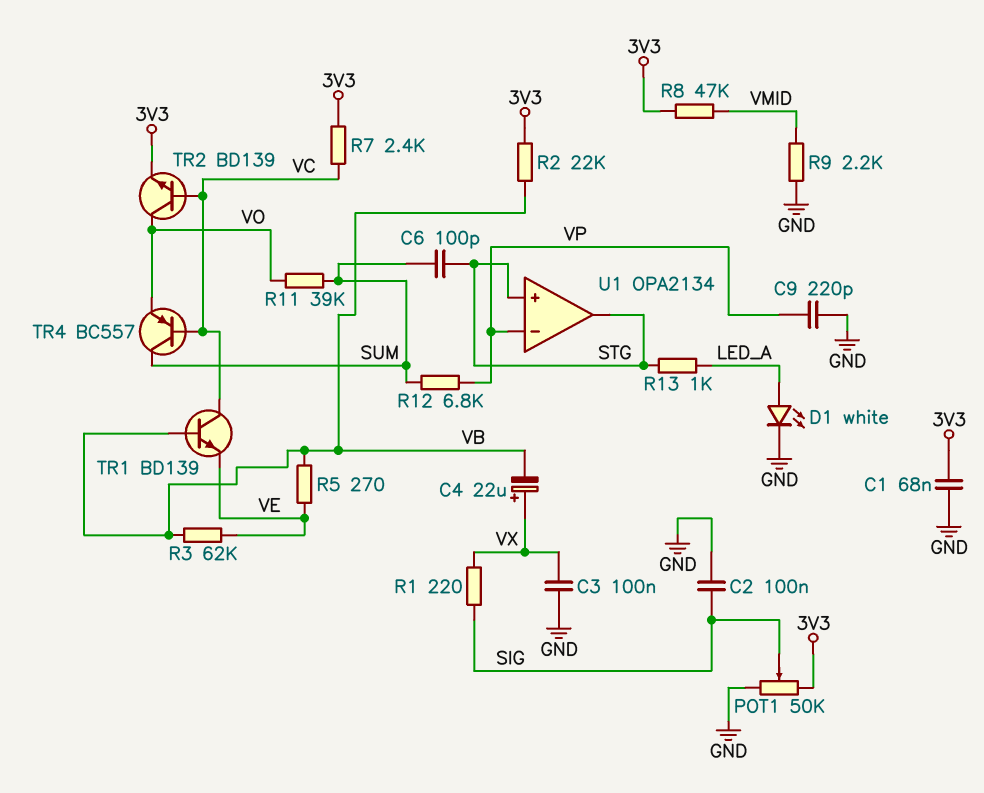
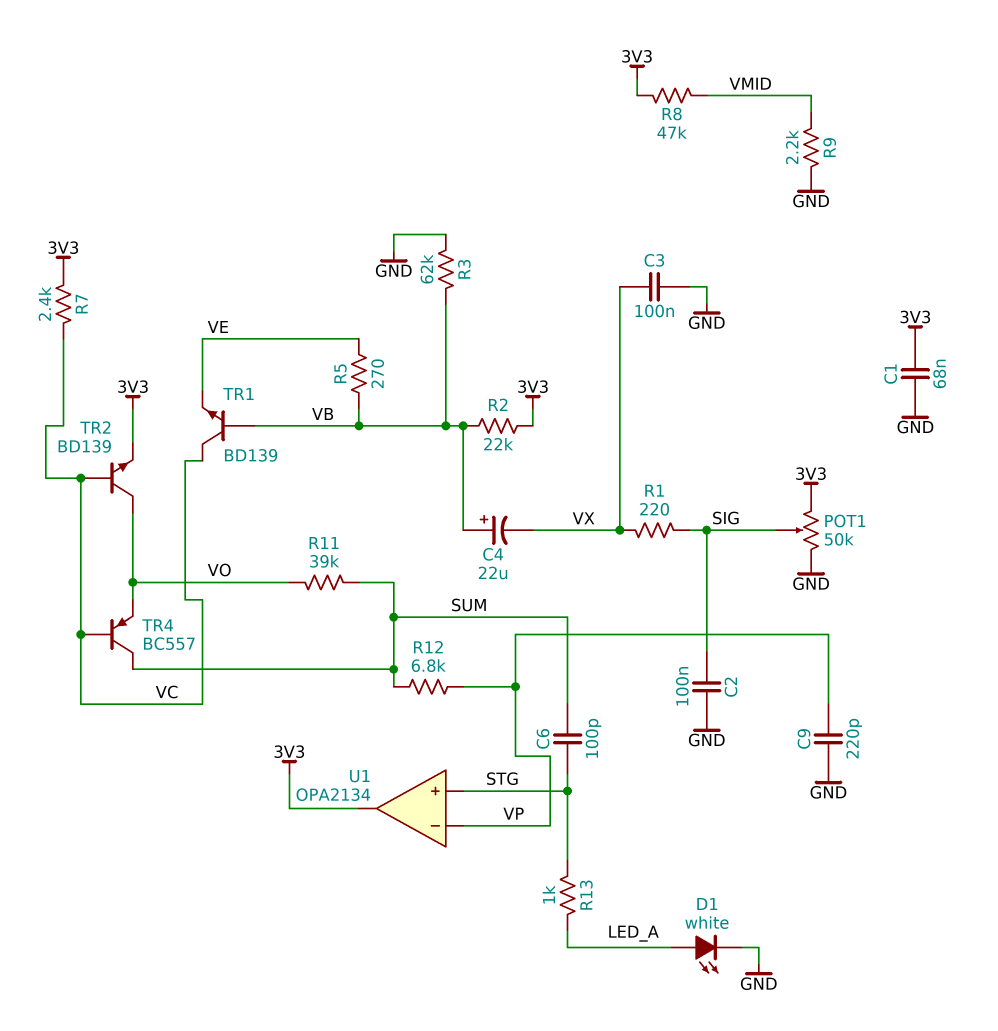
C4: 22uF (plus VX, minus VB) -> 22uF (plus VB, minus VX)
R3: 62k (VB, VE) -> 62k (GND, VB)
U1 pin out: STG -> 3V3

